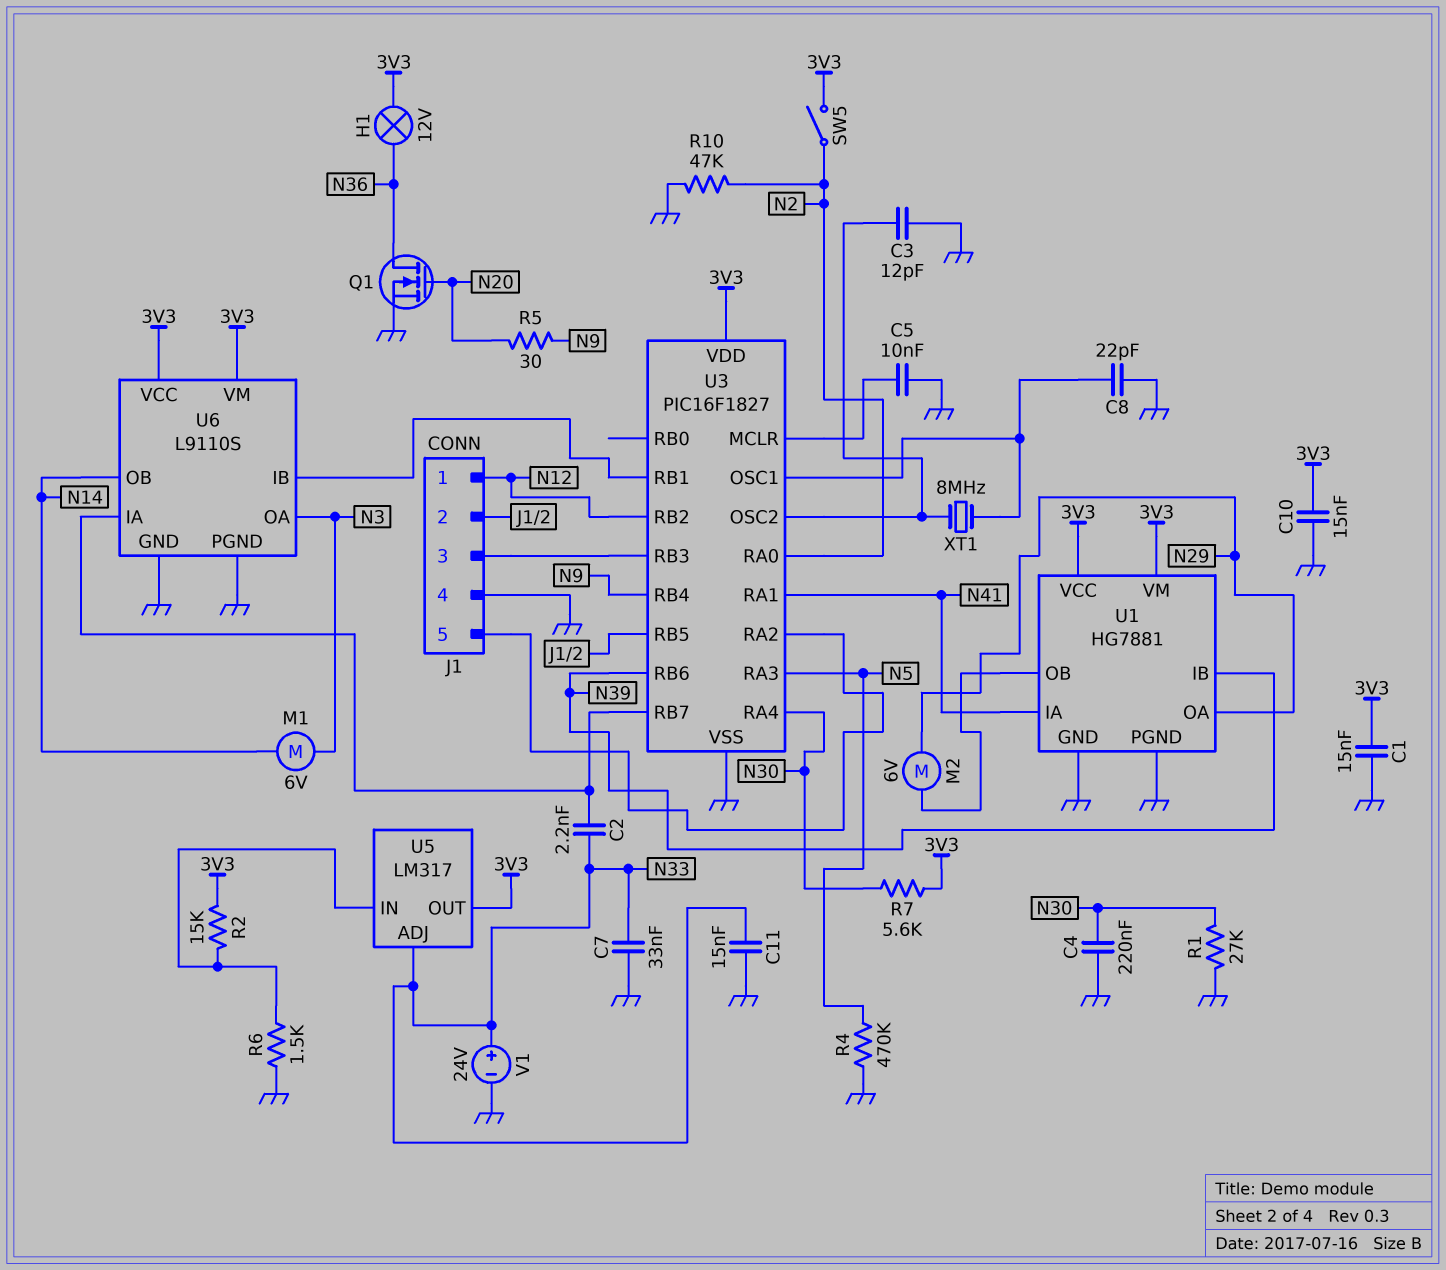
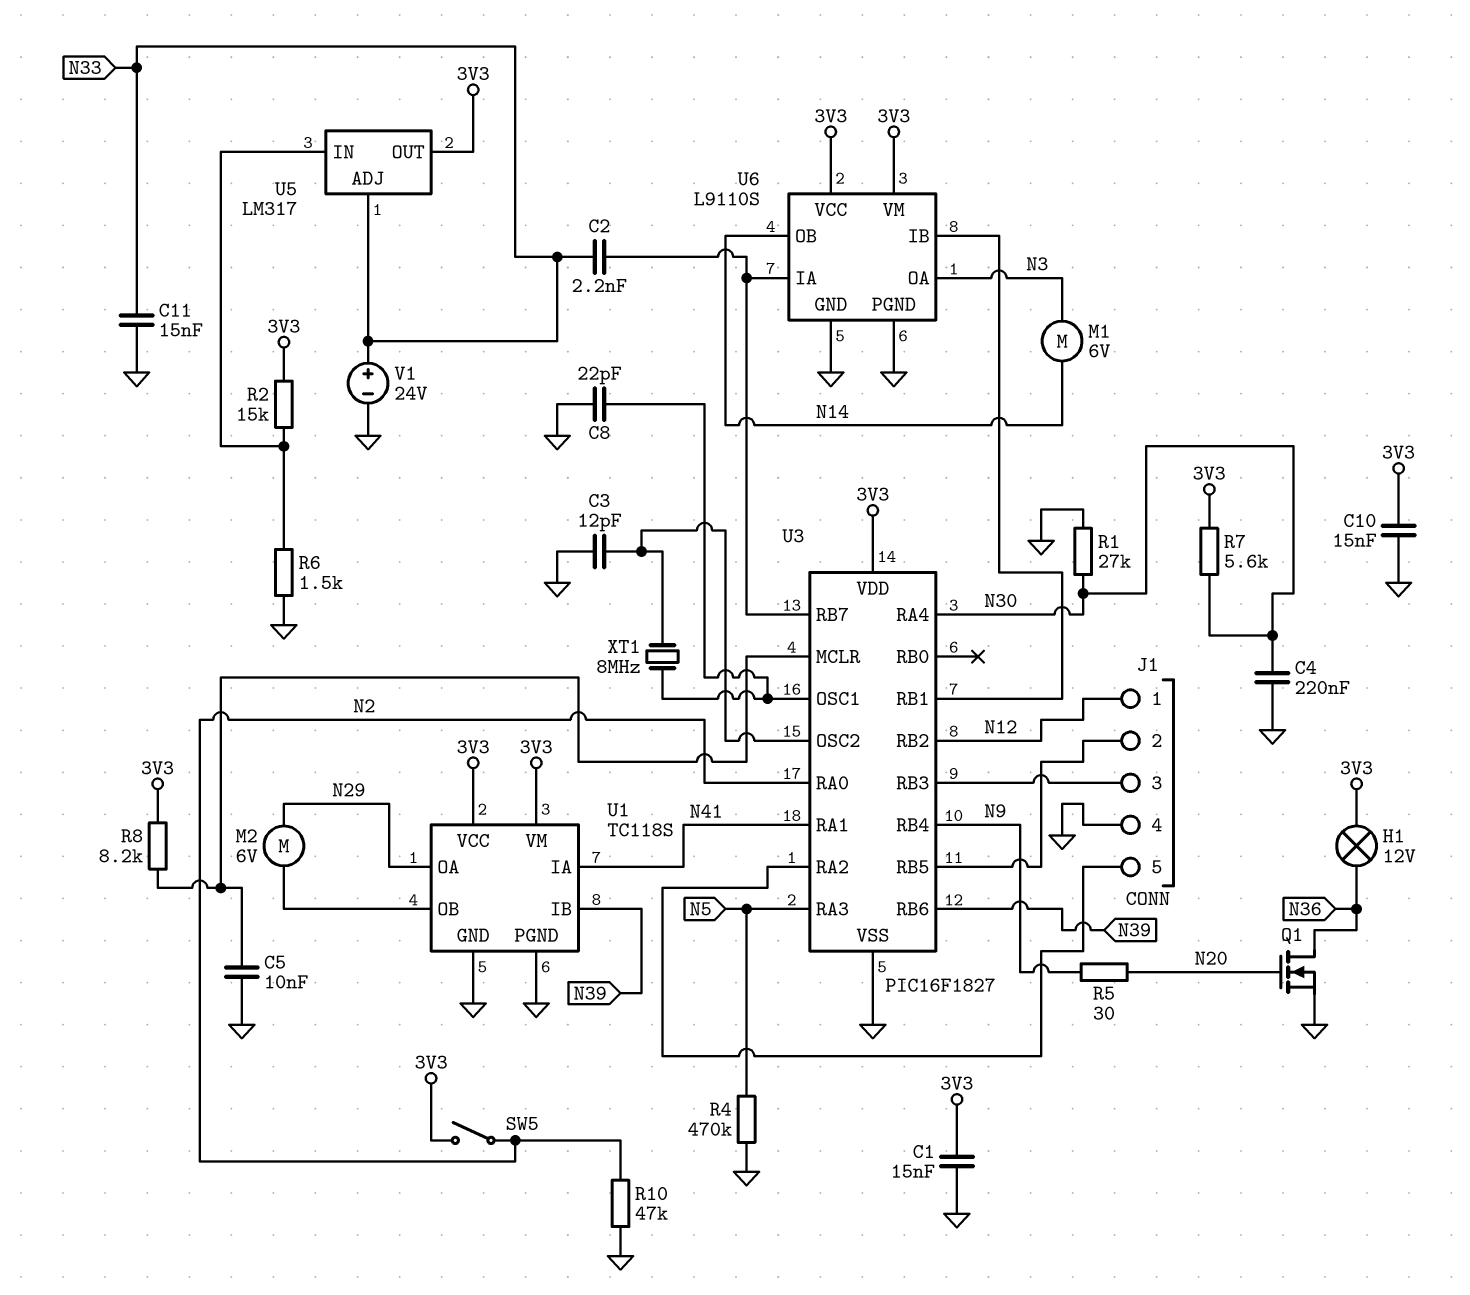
C7: 33nF (GND, N33) -> none
R8: none -> 8.2k (3V3, U3/MCLR)
U1: HG7881 -> TC118S

